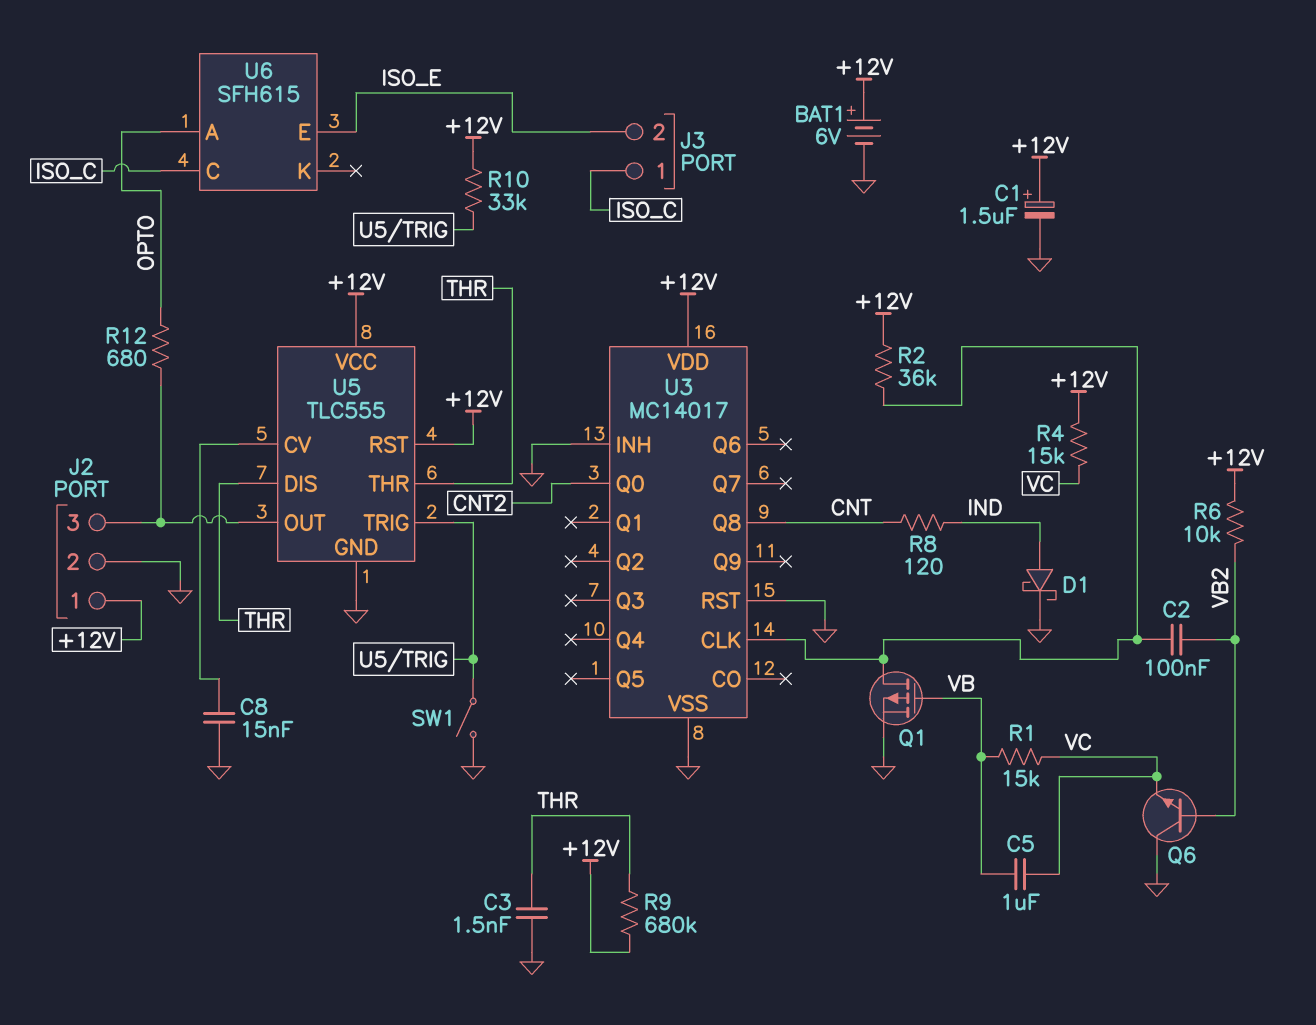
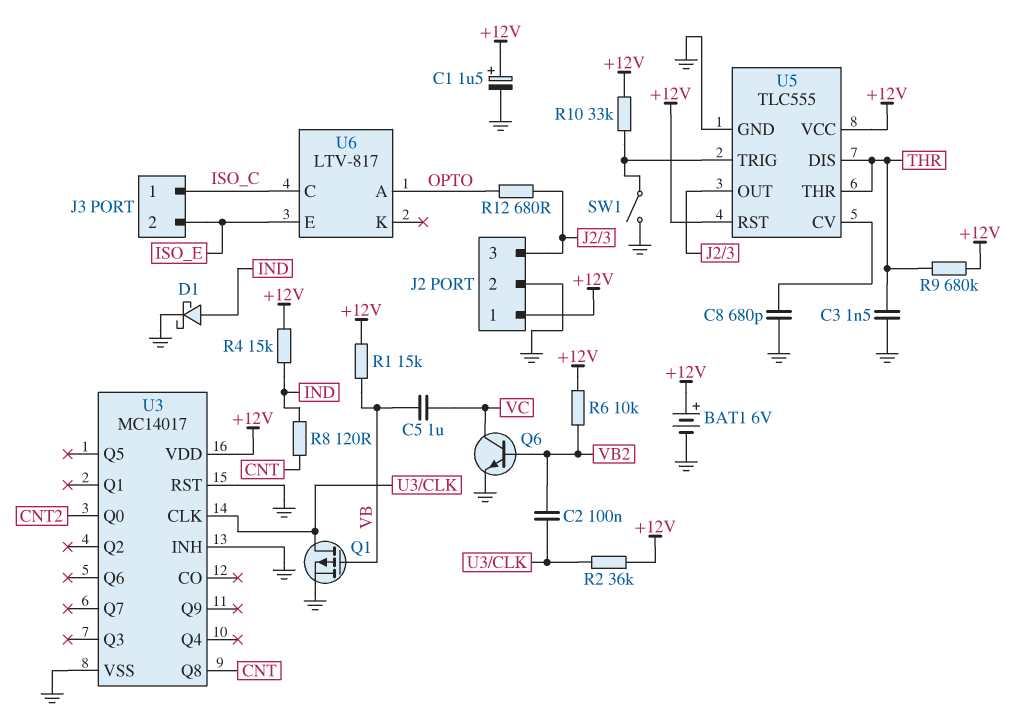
C8: 15nF (GND, U5/CV) -> 680pF (GND, U5/CV)
Q6: NPN (B VB2, C GND, E VC) -> NPN (B VB2, C VC, E GND)
R1: 15k (VB, VC) -> 15k (+12V, VB)
R4: 15k (+12V, VC) -> 15k (+12V, IND)
U6: SFH615 -> LTV-817

